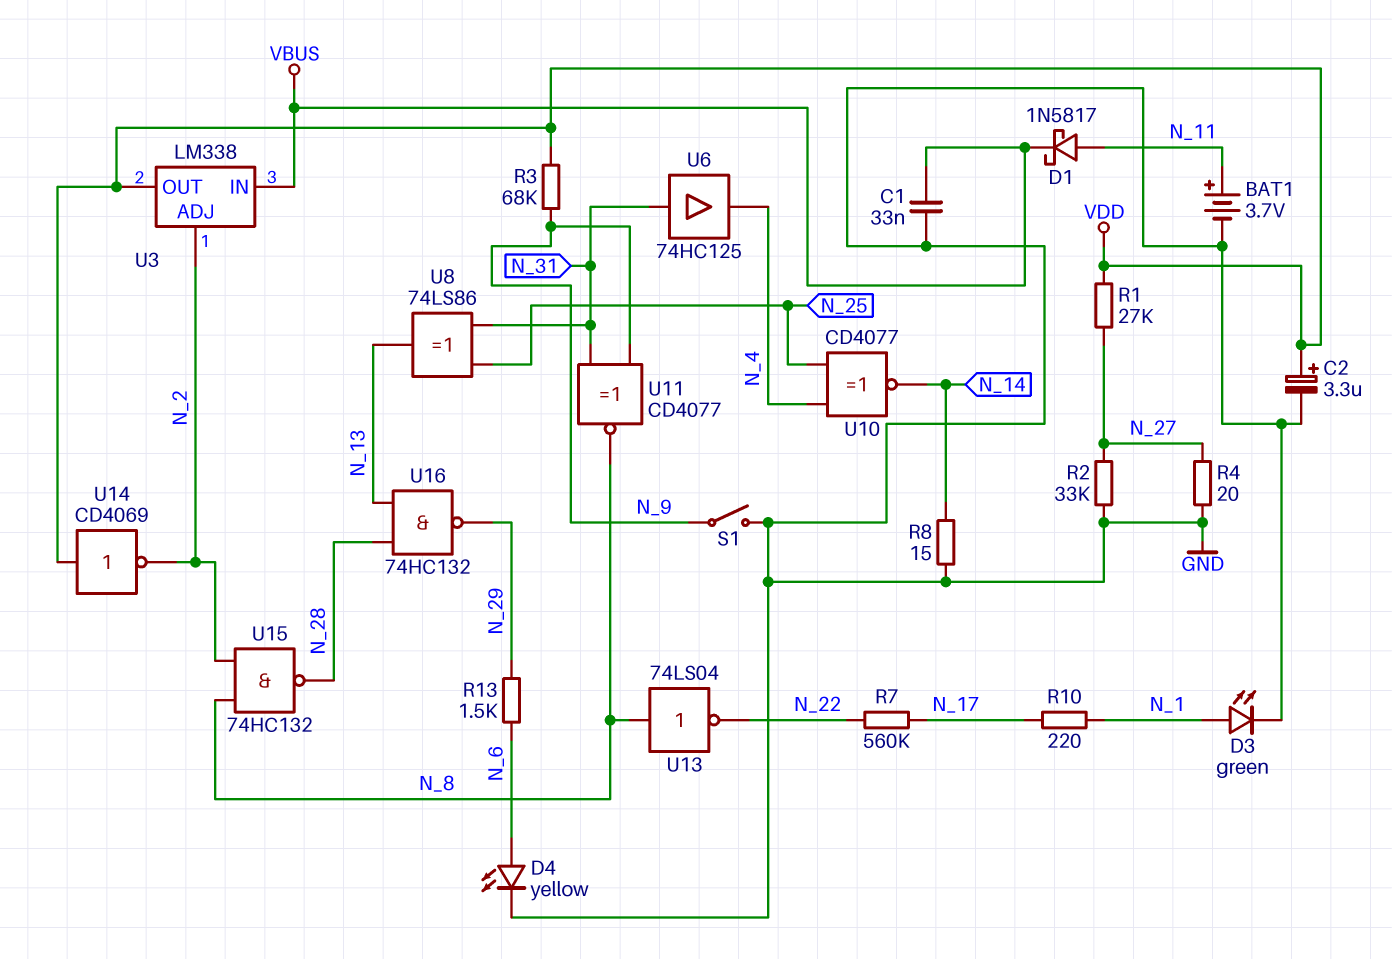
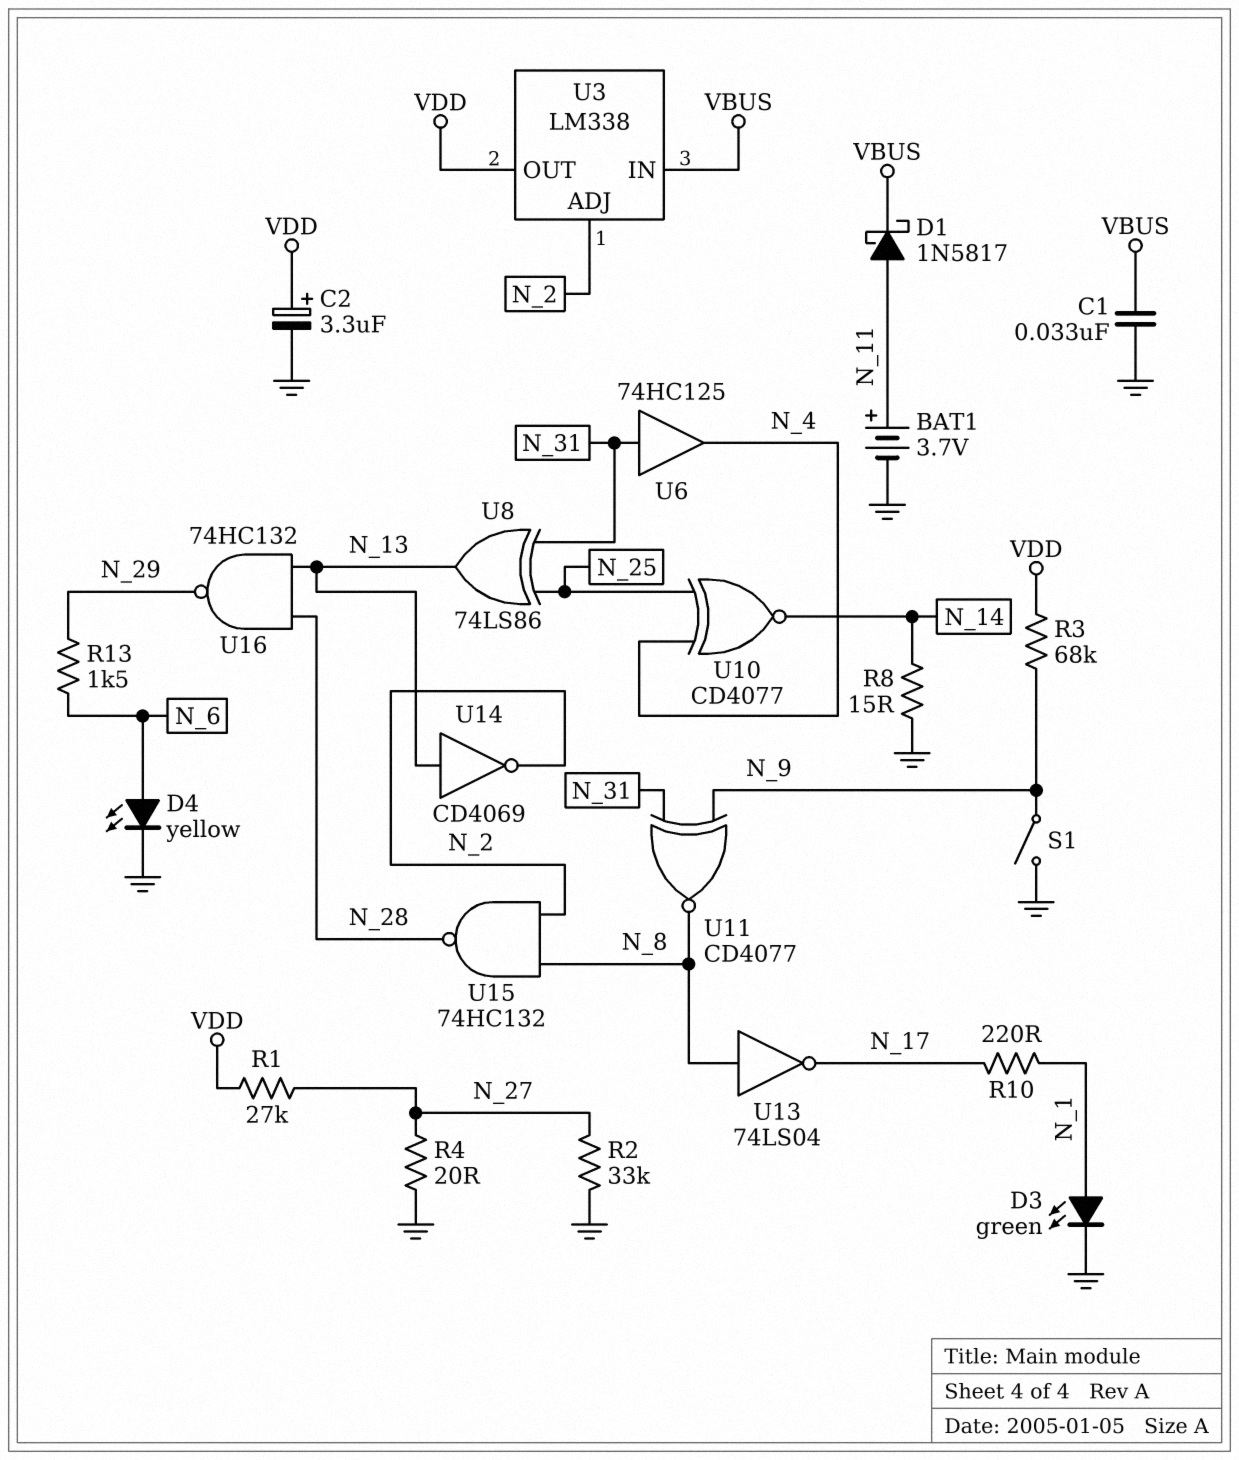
R7: 560k (N_17, N_22) -> none
U13: NOT 74LS04 (in N_8, out N_22) -> NOT 74LS04 (in N_8, out N_17)
U14: NOT CD4069 (in VDD, out N_2) -> NOT CD4069 (in N_13, out N_2)

